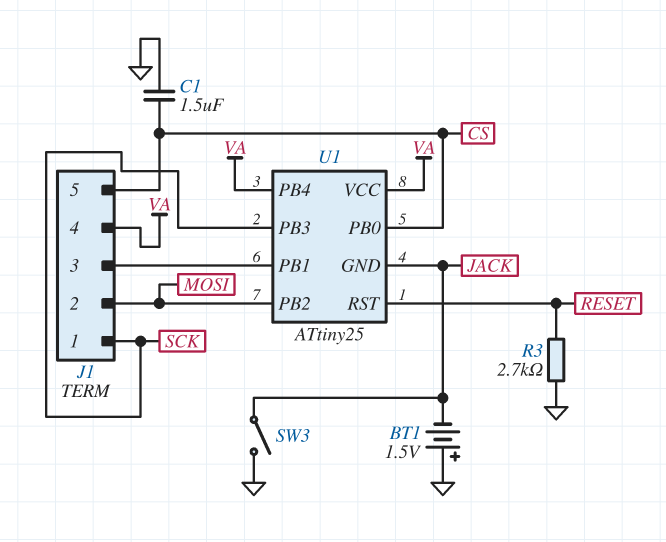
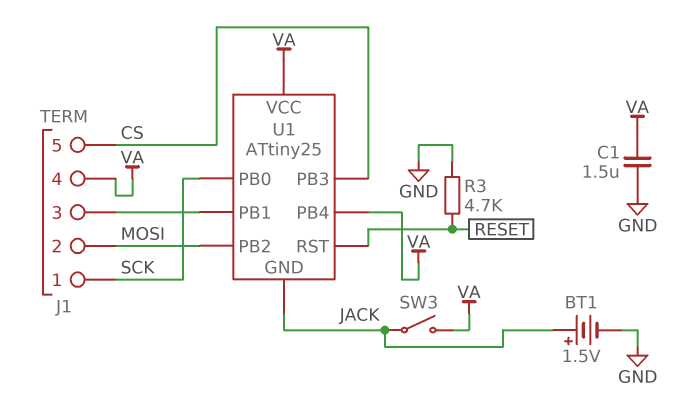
BT1: 1.5V (plus GND, minus JACK) -> 1.5V (plus JACK, minus GND)
C1: 1.5uF (CS, GND) -> 1.5uF (GND, VA)
R3: 2.7k (GND, RESET) -> 4.7k (GND, RESET)
SW3: switch (GND, JACK) -> switch (JACK, VA)
U1 pin PB0: CS -> SCK
U1 pin PB3: SCK -> CS

